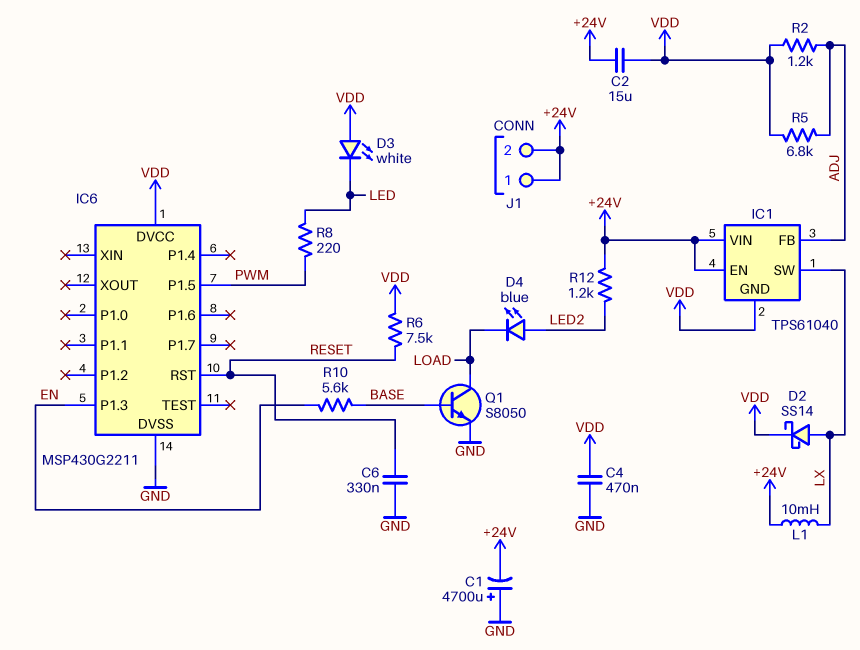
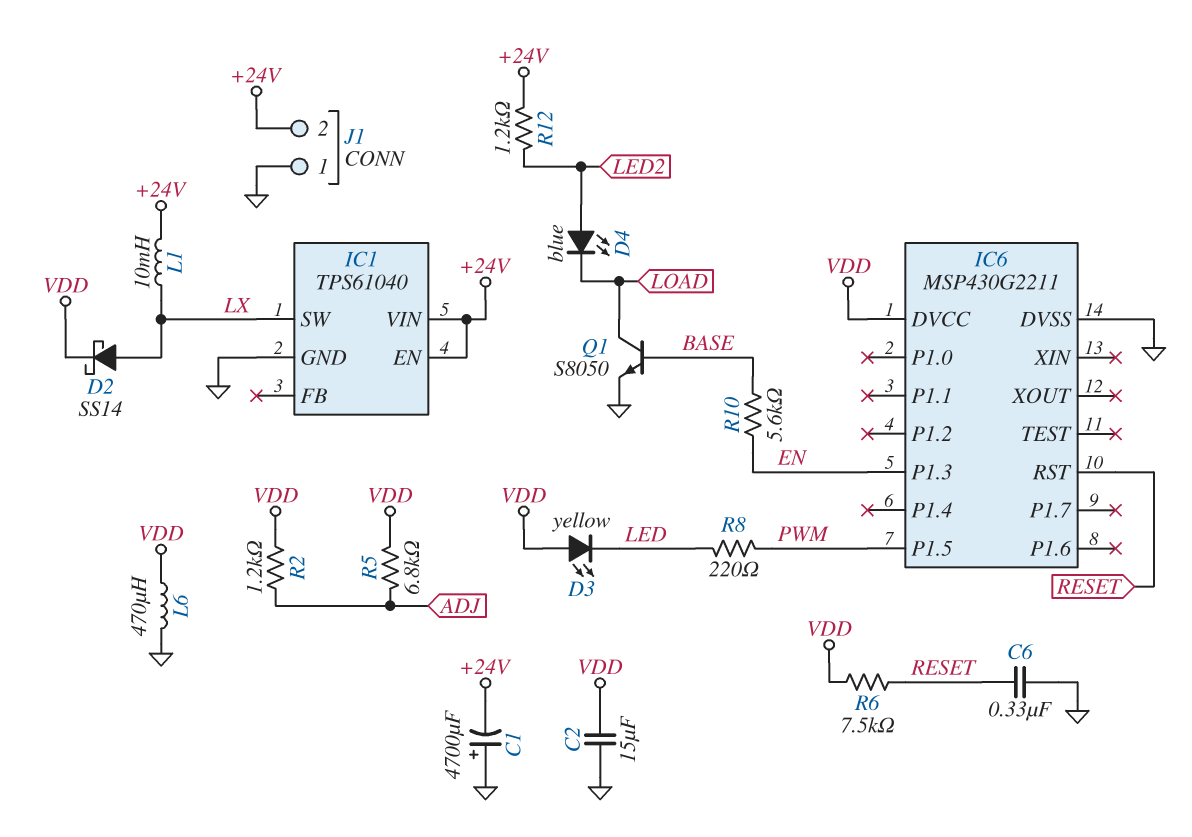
C2: 15uF (+24V, VDD) -> 15uF (GND, VDD)
C4: 470nF (GND, VDD) -> none
D3: LED white (A VDD, K LED) -> LED yellow (A VDD, K LED)
IC1 pin FB: ADJ -> none
IC1 pin GND: VDD -> GND
J1 pin 1: +24V -> GND
L6: none -> 470uH (GND, VDD)

